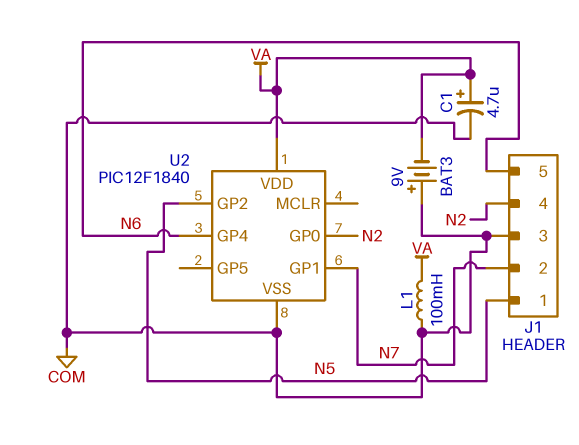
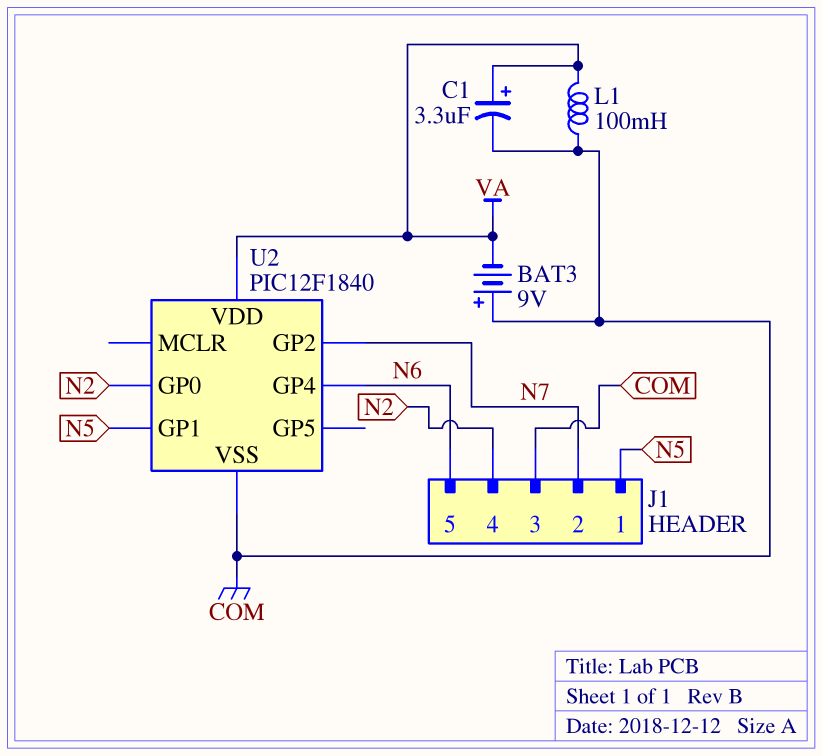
C1: 4.7uF (plus VA, minus COM) -> 3.3uF (plus VA, minus COM)
U2 pin GP1: N7 -> N5
U2 pin GP2: N5 -> N7

